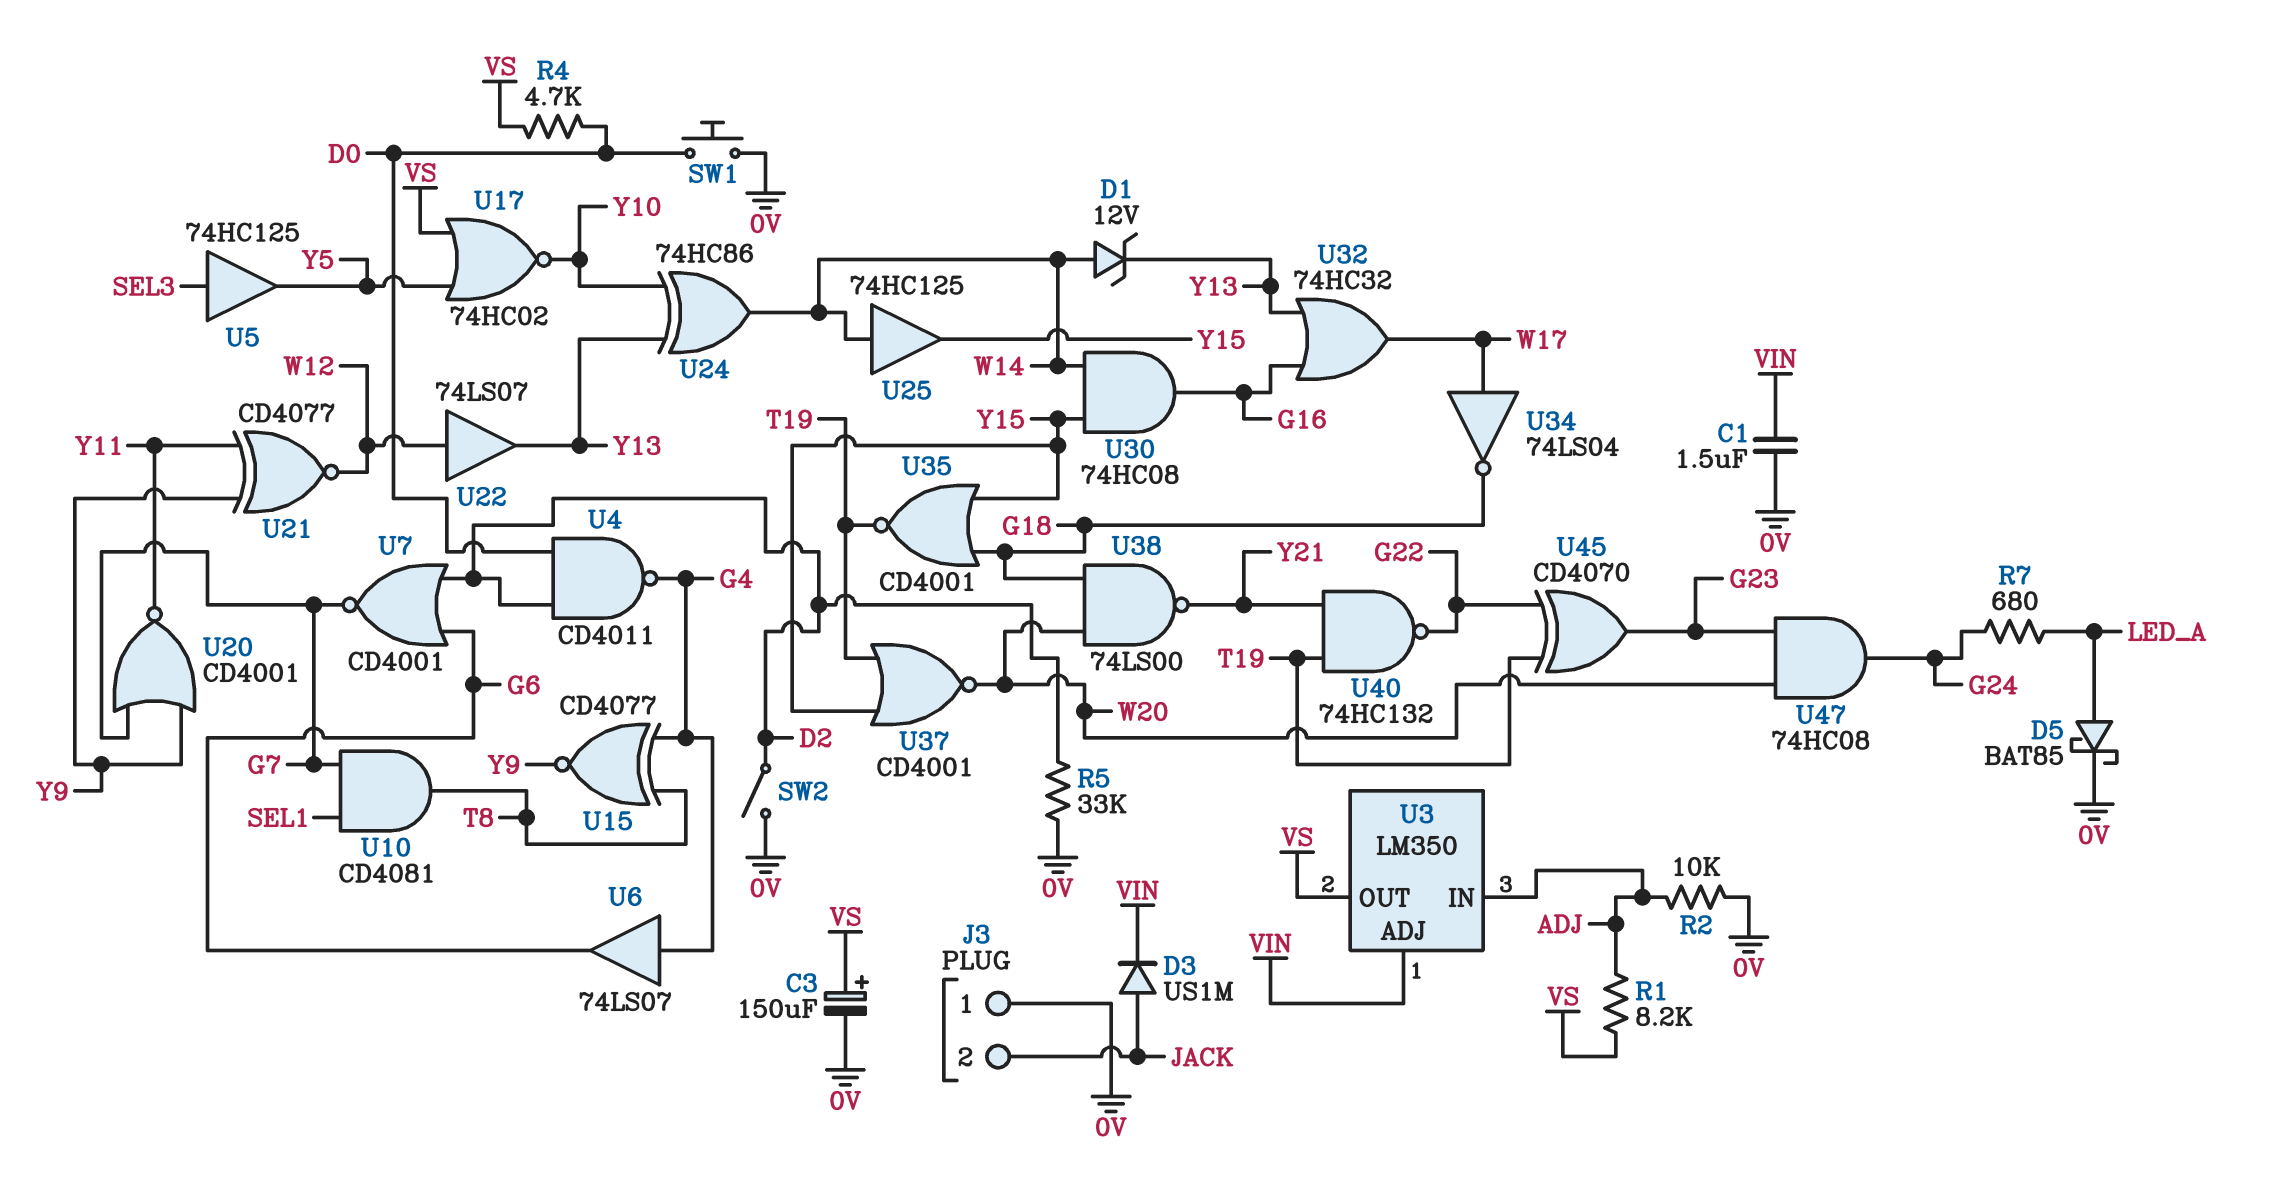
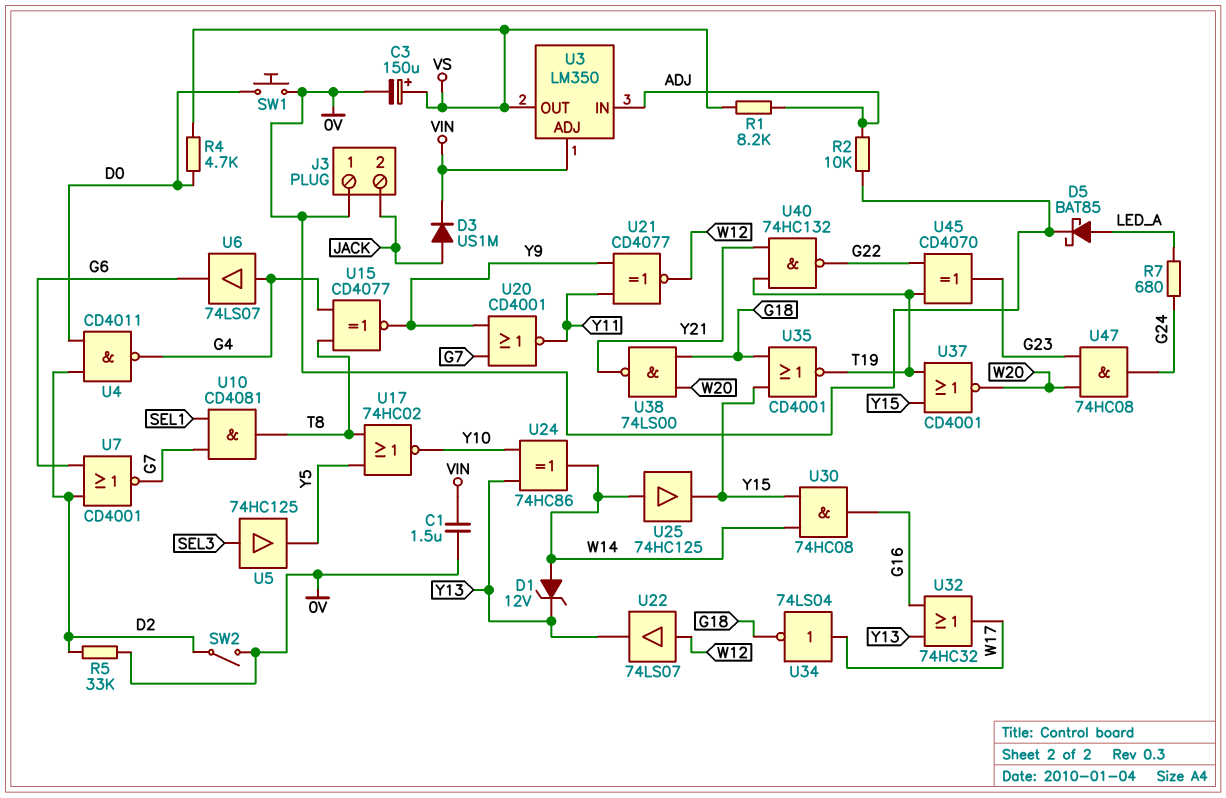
U17: NOR 74HC02 (in VS, in Y5, out Y10) -> NOR 74HC02 (in T8, in Y5, out Y10)

